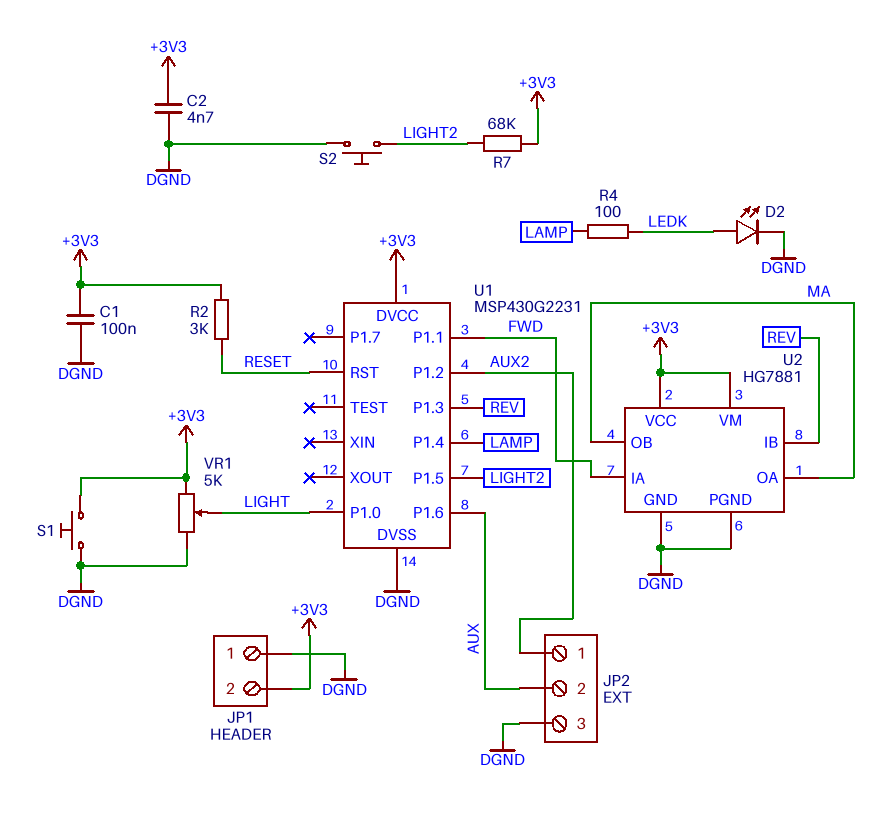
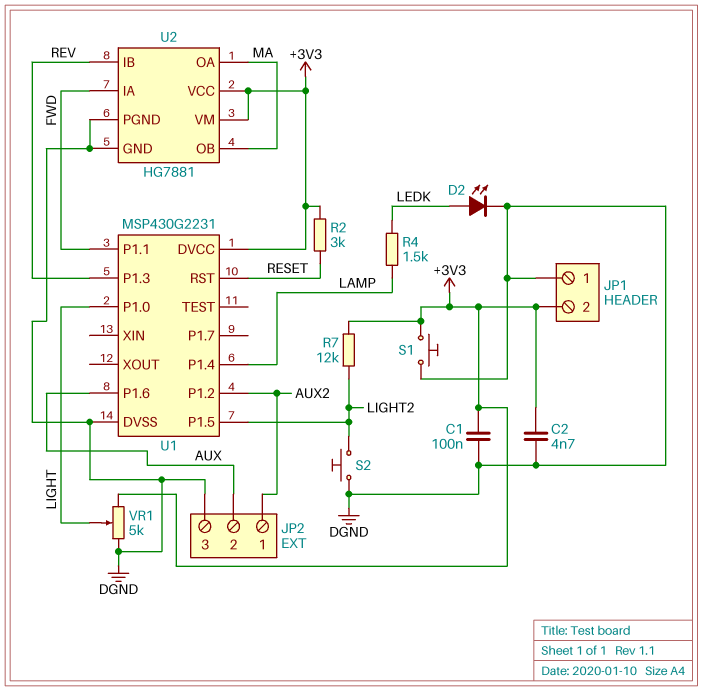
R4: 100 (LAMP, LEDK) -> 1.5k (LAMP, LEDK)
R7: 68k (+3V3, LIGHT2) -> 12k (+3V3, LIGHT2)

